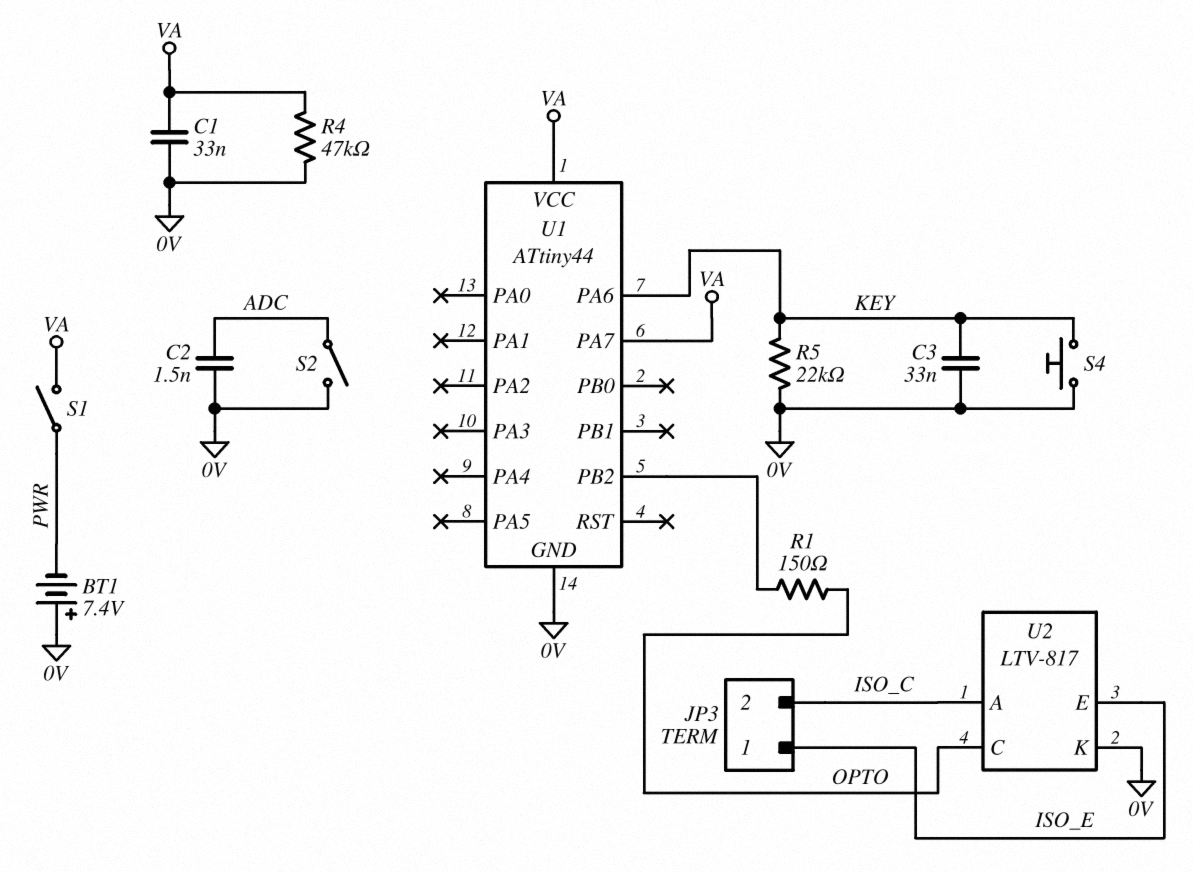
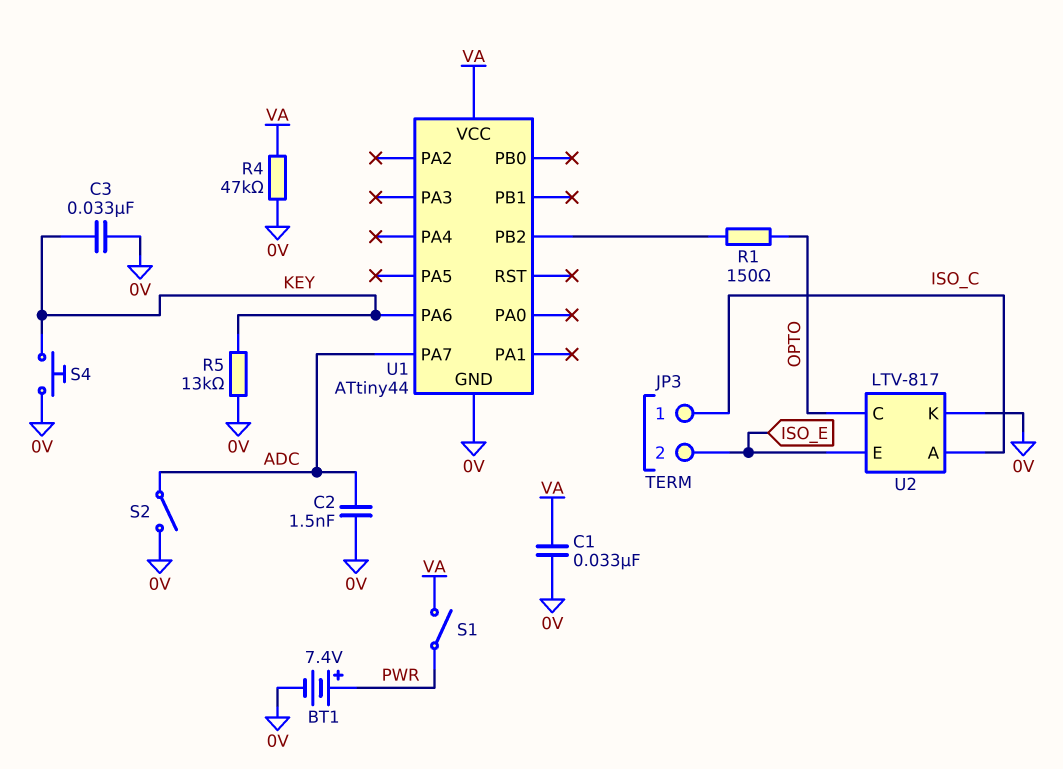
BT1: 7.4V (plus 0V, minus PWR) -> 7.4V (plus PWR, minus 0V)
JP3 pin 1: ISO_E -> ISO_C
JP3 pin 2: ISO_C -> ISO_E
R5: 22k (0V, KEY) -> 13k (0V, KEY)
U1 pin PA7: VA -> ADC

